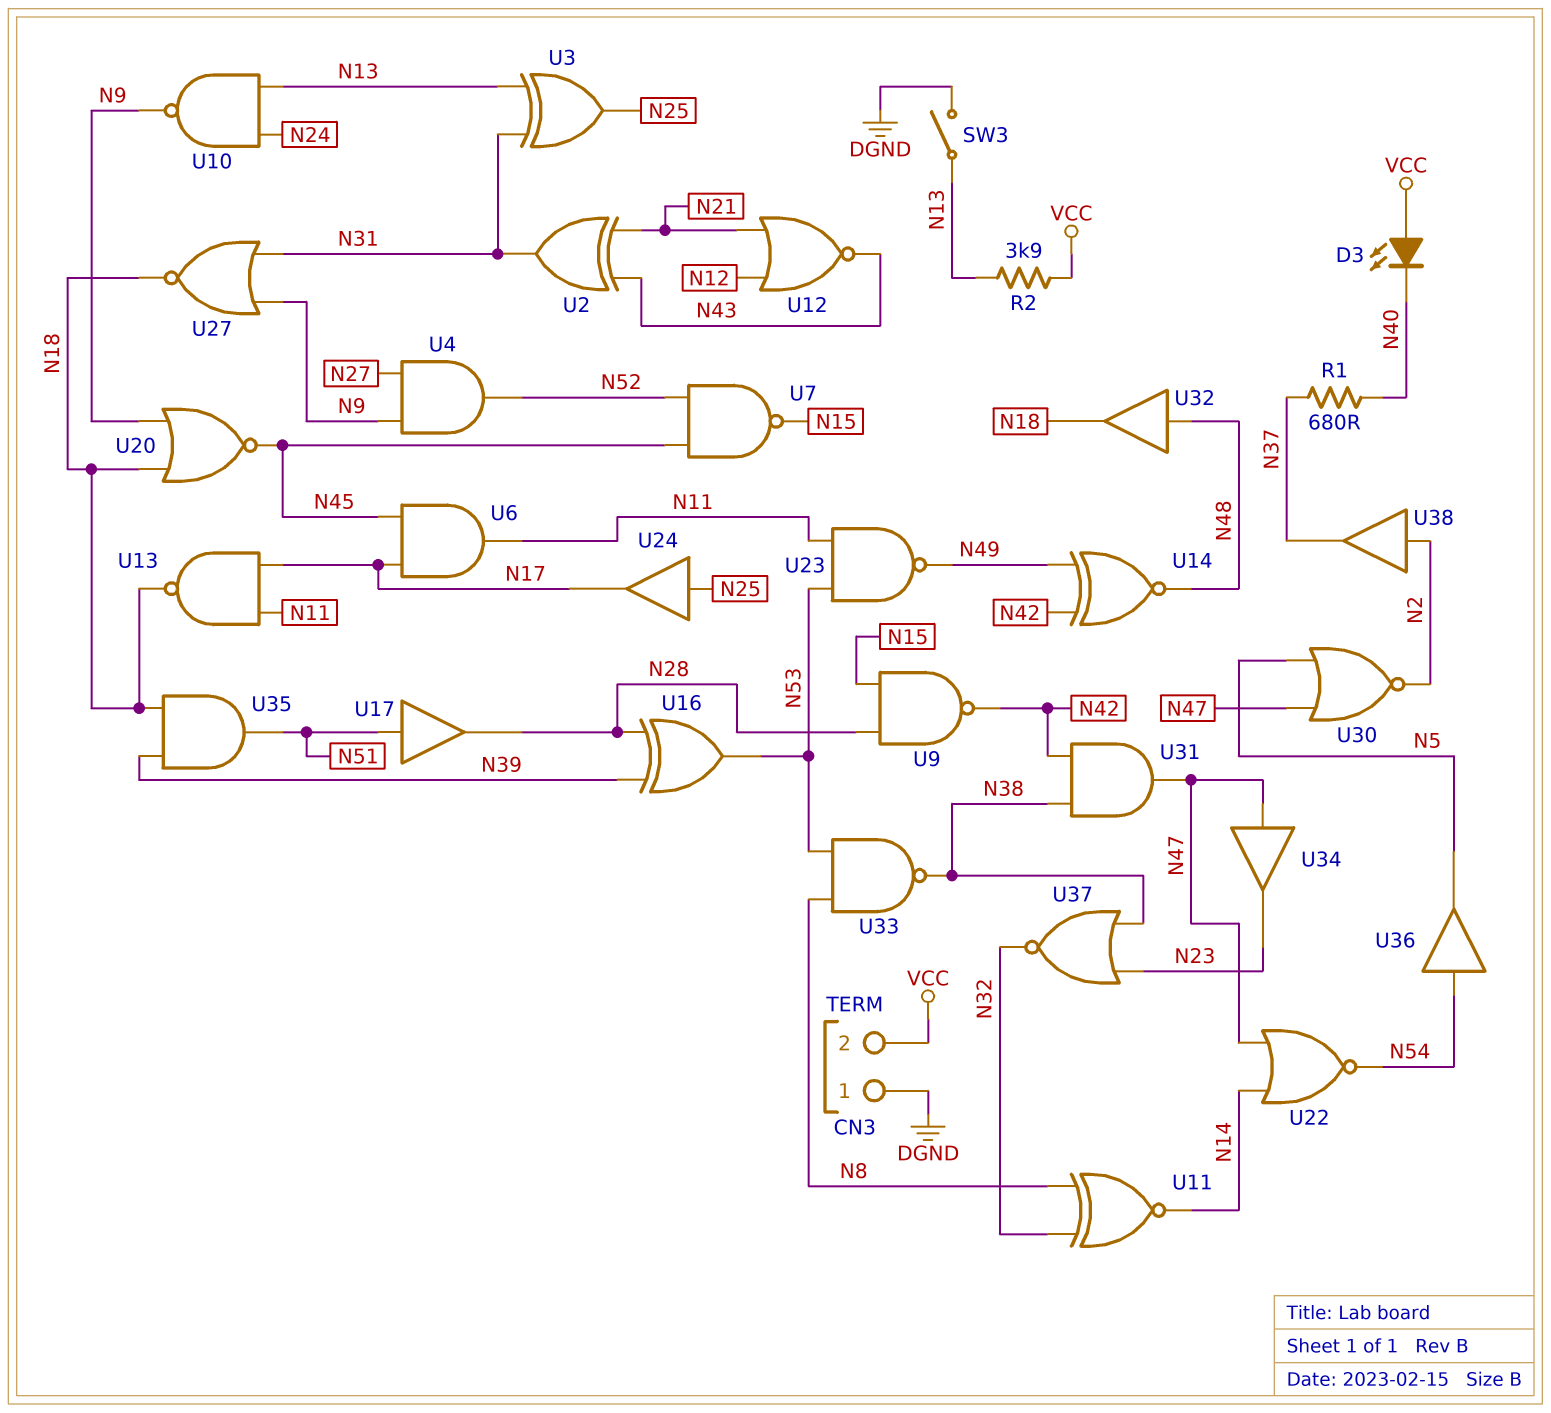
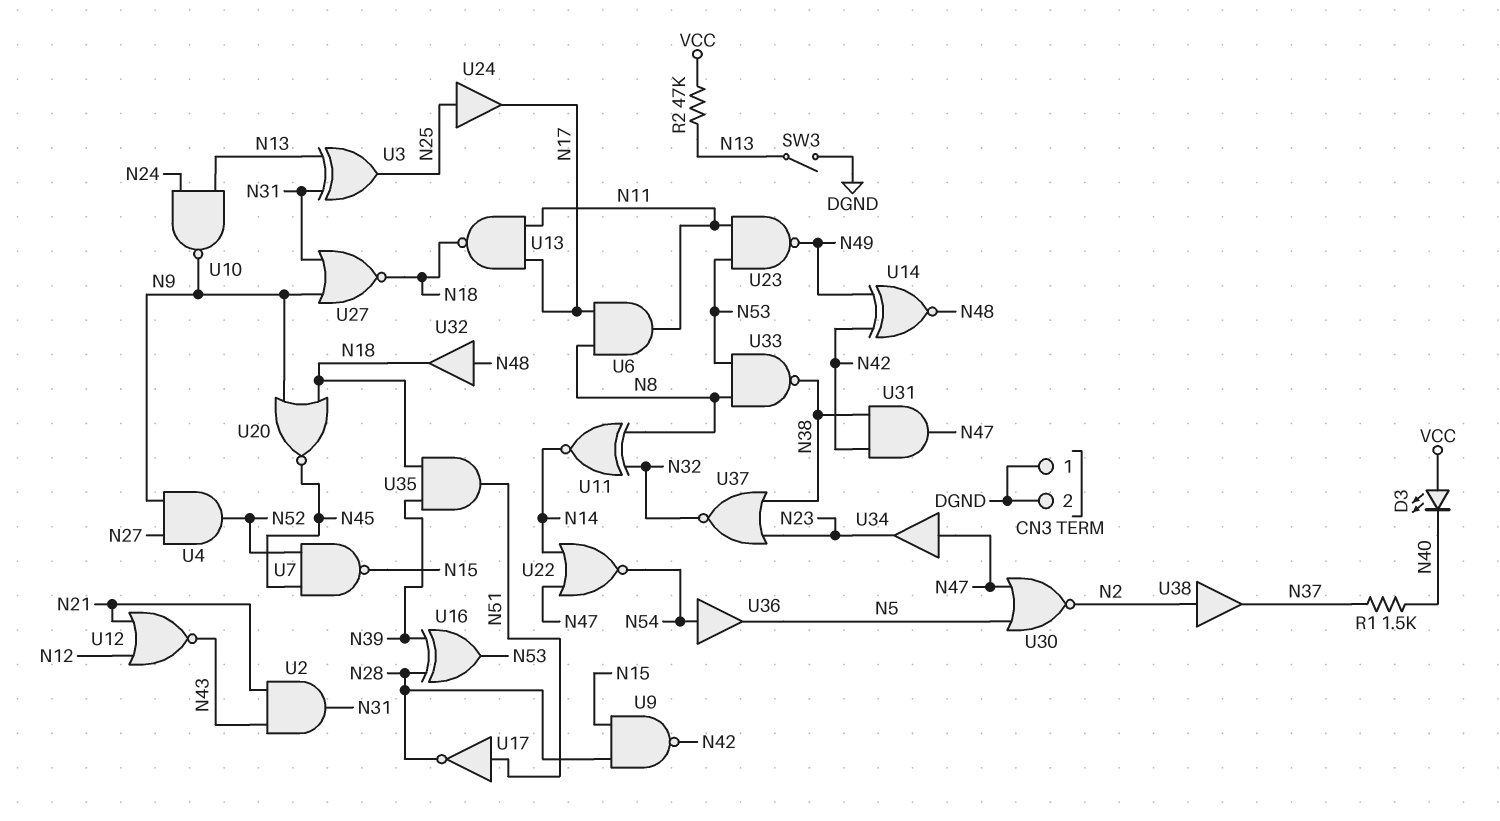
CN3 pin 2: VCC -> DGND
R1: 680 (N37, N40) -> 1.5k (N37, N40)
R2: 3.9k (N13, VCC) -> 47k (N13, VCC)
U2: XOR (in N21, in N43, out N31) -> AND (in N21, in N43, out N31)
U6: AND (in N17, in N45, out N11) -> AND (in N8, in N17, out N11)
U17: buffer (in N51, out N28) -> NOT (in N51, out N28)

